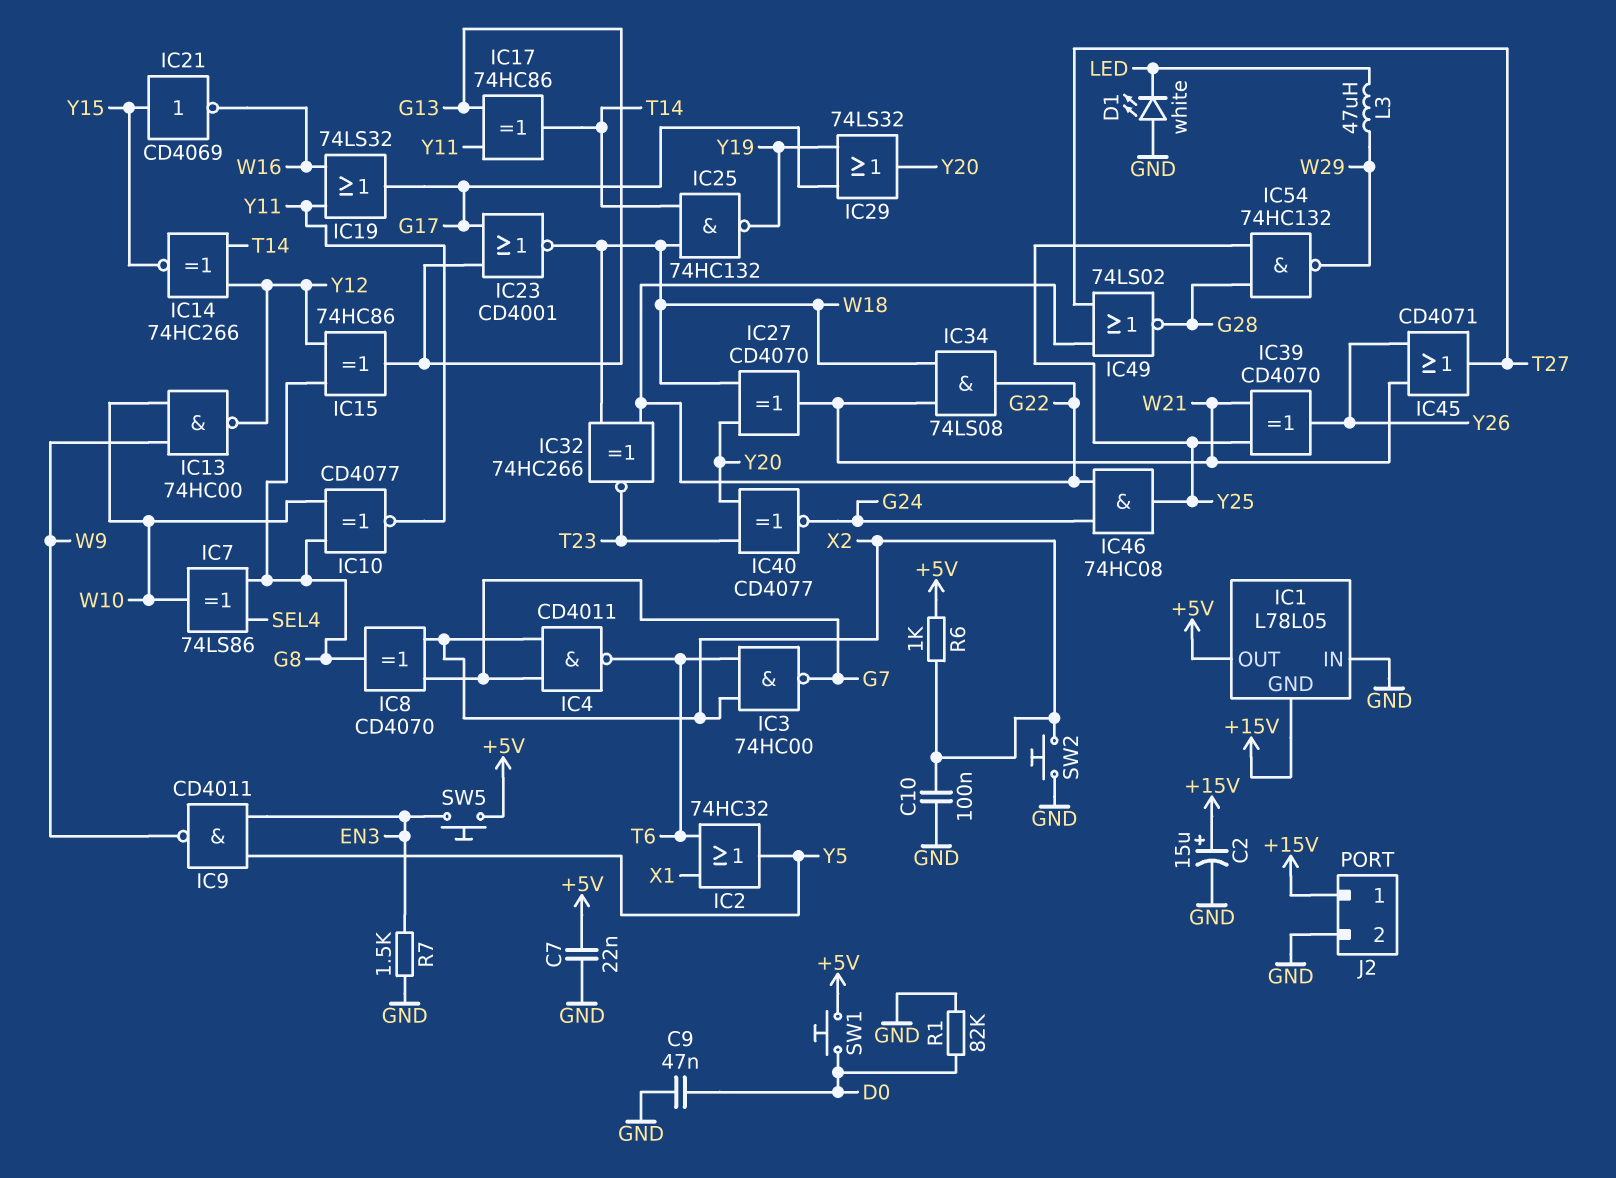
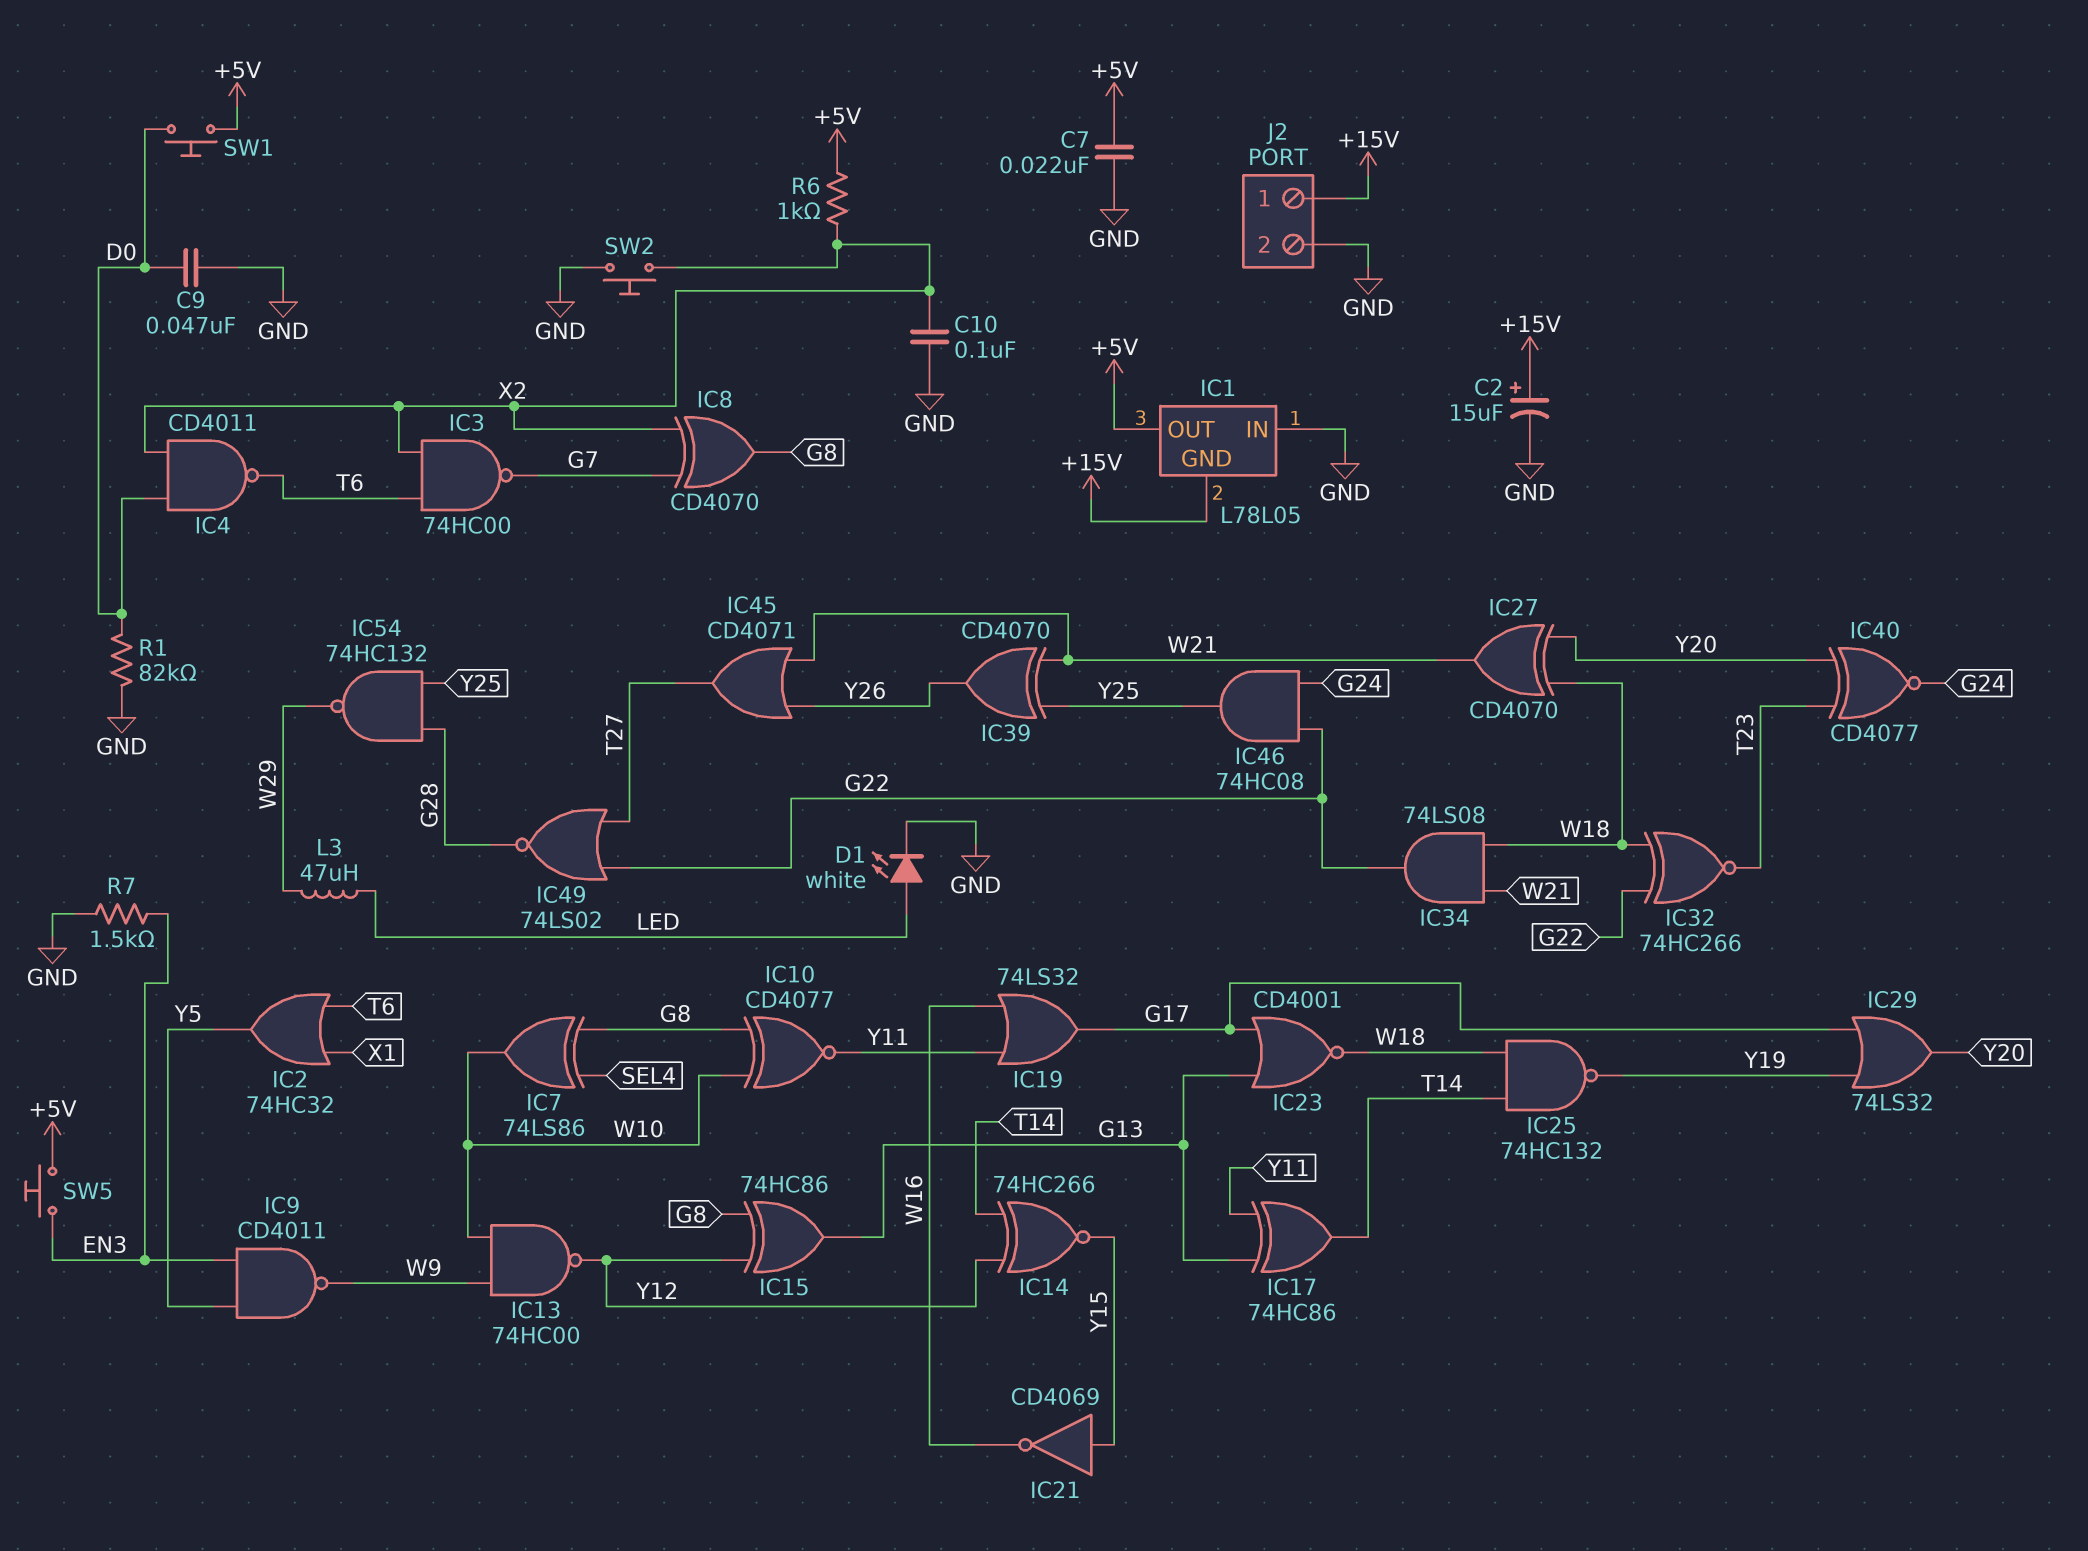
D1: LED white (A GND, K LED) -> LED white (A LED, K GND)
IC4: NAND CD4011 (in G7, in X2, out T6) -> NAND CD4011 (in D0, in X2, out T6)

